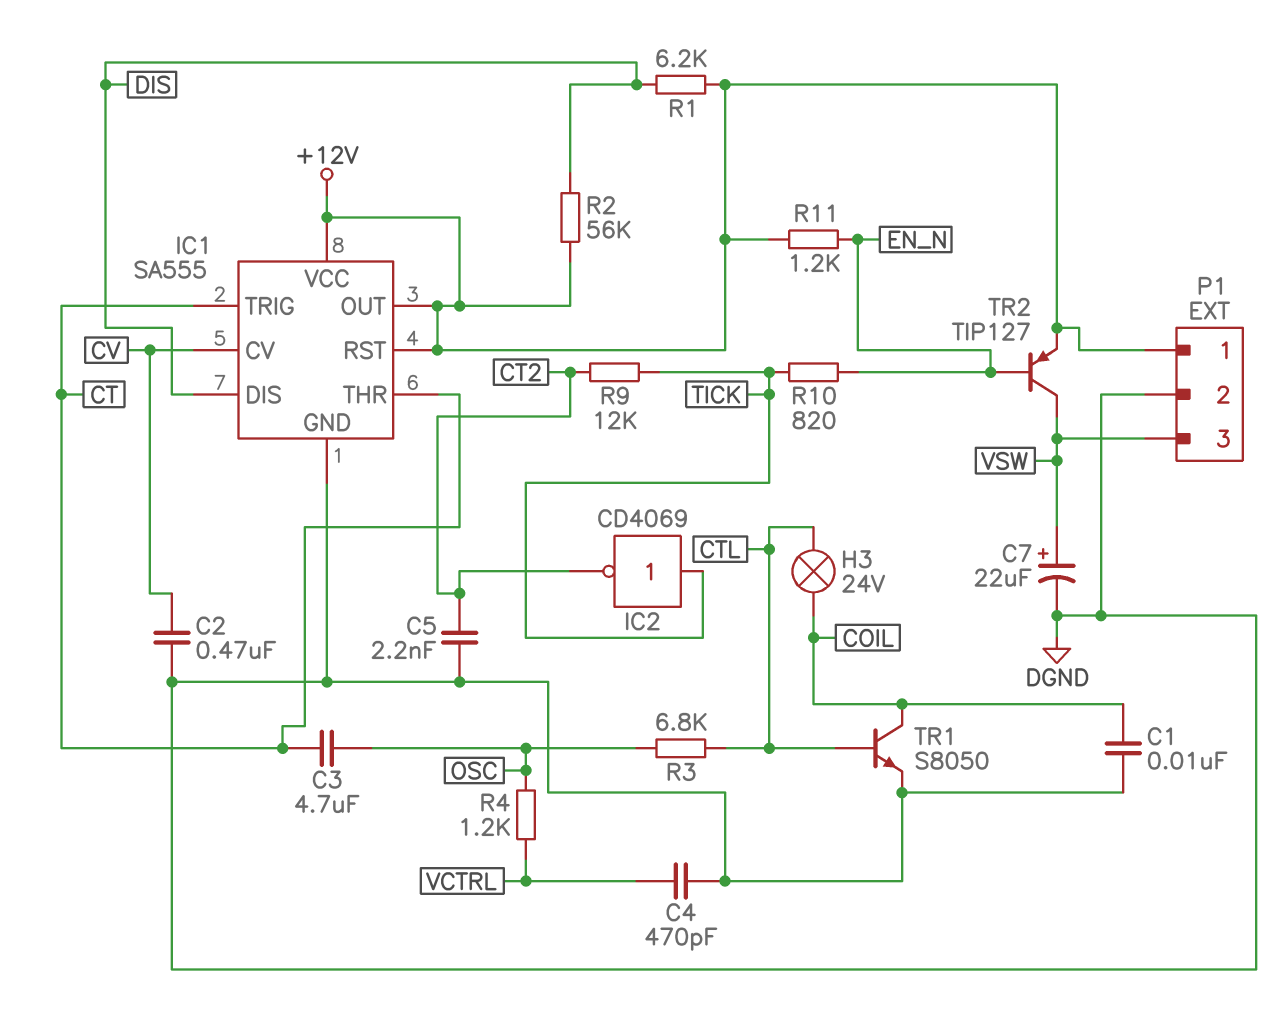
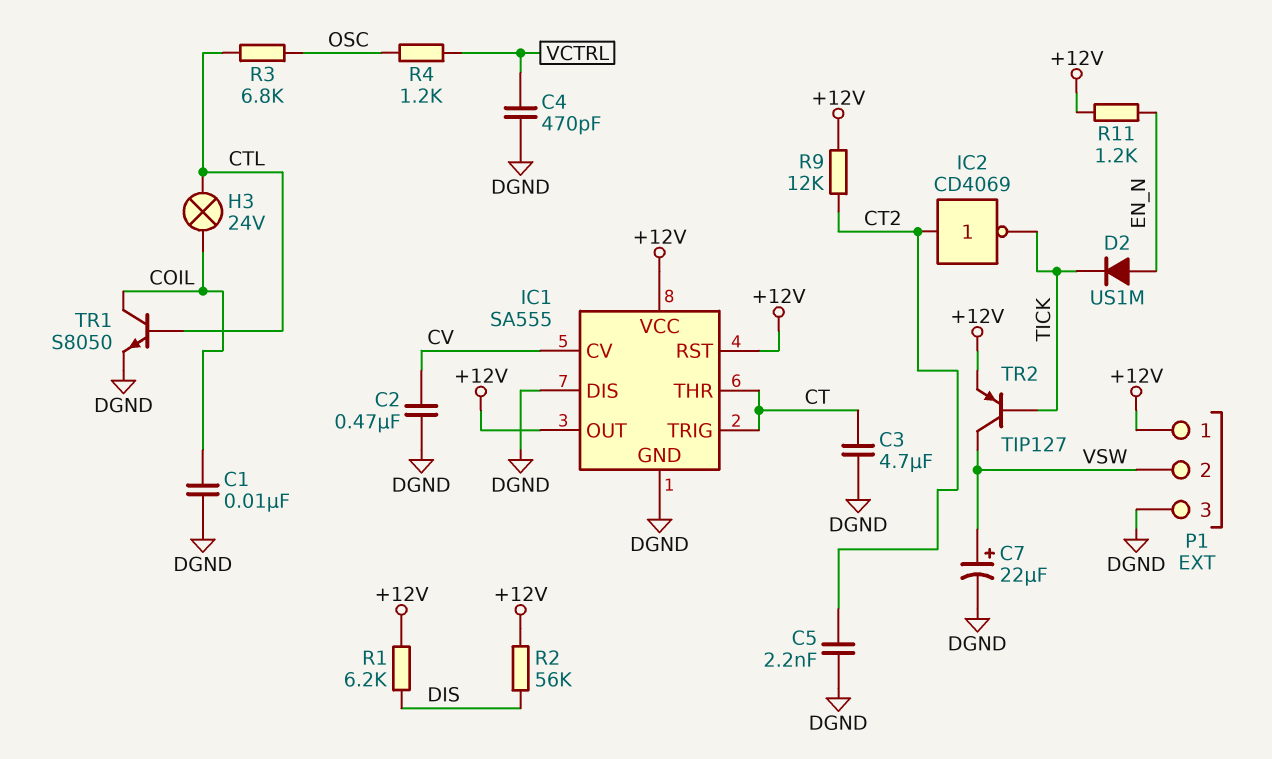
C3: 4.7uF (CT, OSC) -> 4.7uF (CT, DGND)
D2: none -> diode US1M (A EN_N, K TICK)
IC1 pin DIS: DIS -> DGND
IC2: NOT CD4069 (in TICK, out CT2) -> NOT CD4069 (in CT2, out TICK)
P1 pin 2: DGND -> VSW
P1 pin 3: VSW -> DGND
R9: 12k (CT2, TICK) -> 12k (+12V, CT2)
R10: 820 (EN_N, TICK) -> none
TR2: PNP TIP127 (B EN_N, C VSW, E +12V) -> PNP TIP127 (B TICK, C VSW, E +12V)

